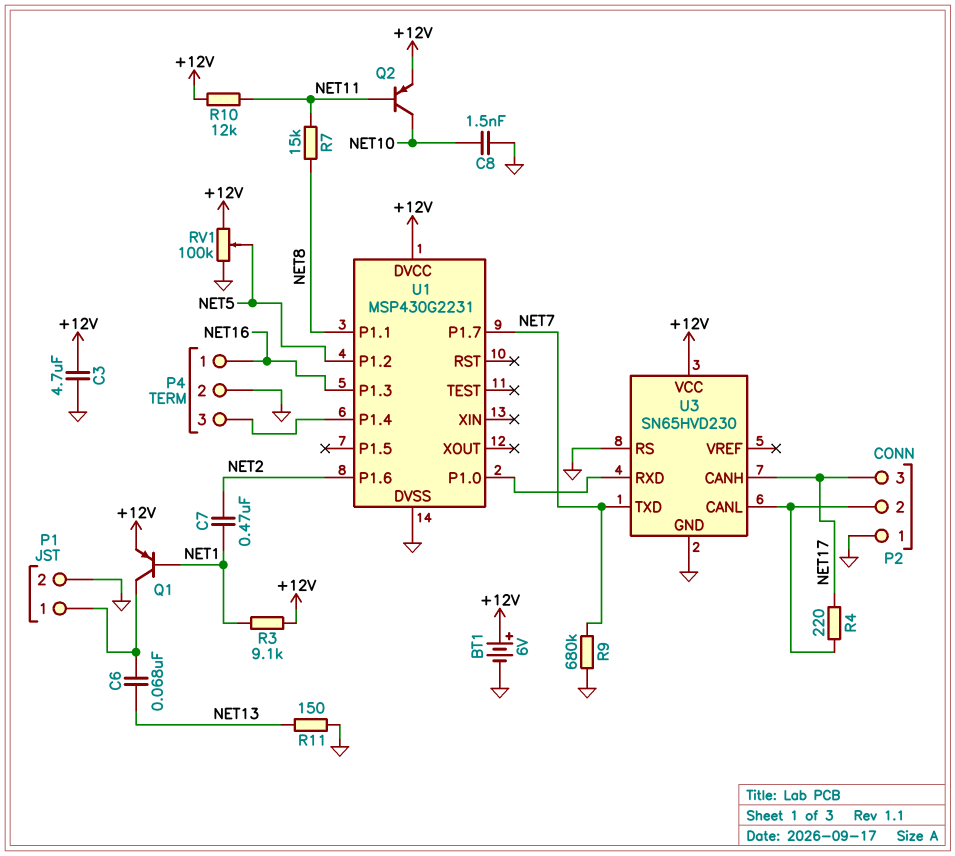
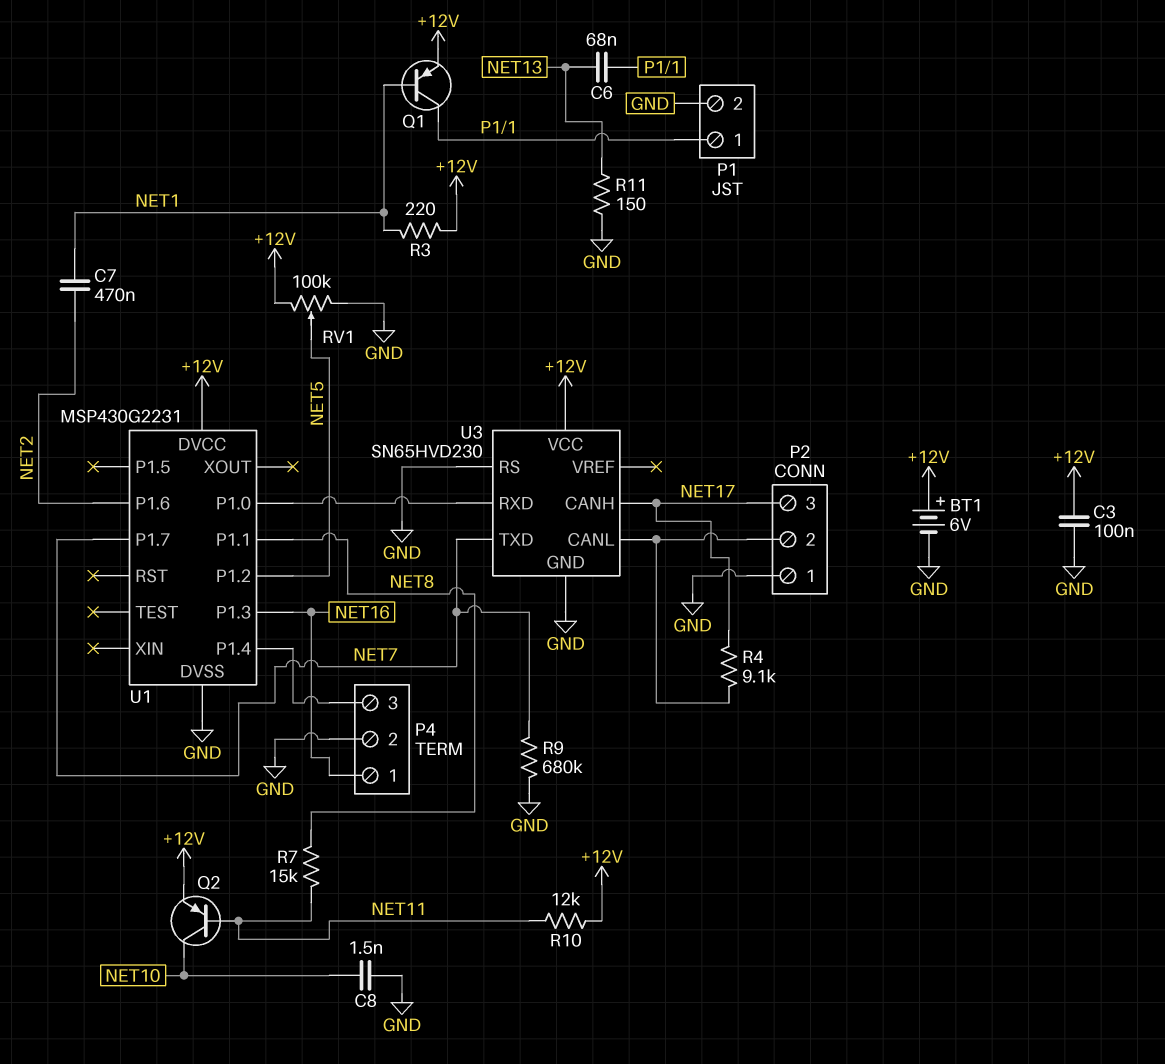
C3: 4.7uF (+12V, GND) -> 100nF (+12V, GND)
R3: 9.1k (+12V, NET1) -> 220 (+12V, NET1)
R4: 220 (NET17, P2/2) -> 9.1k (NET17, P2/2)

